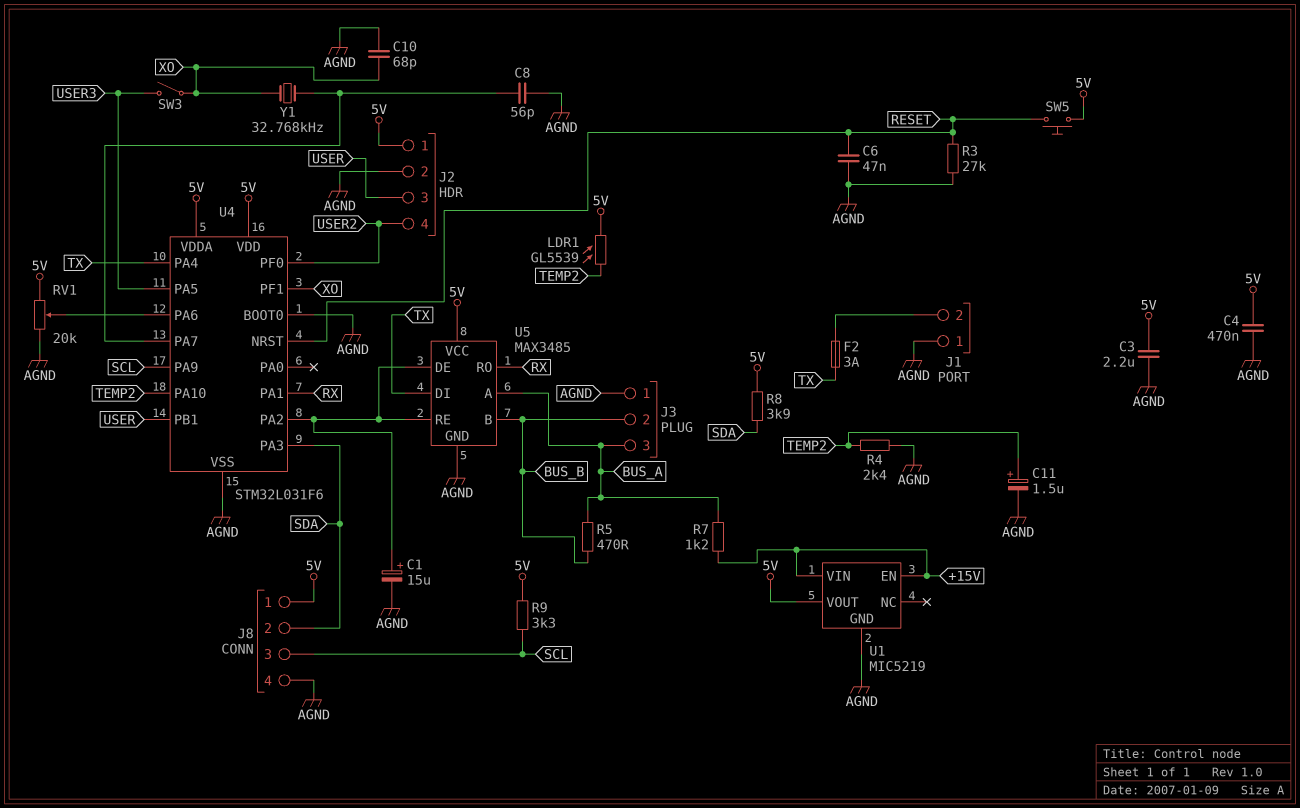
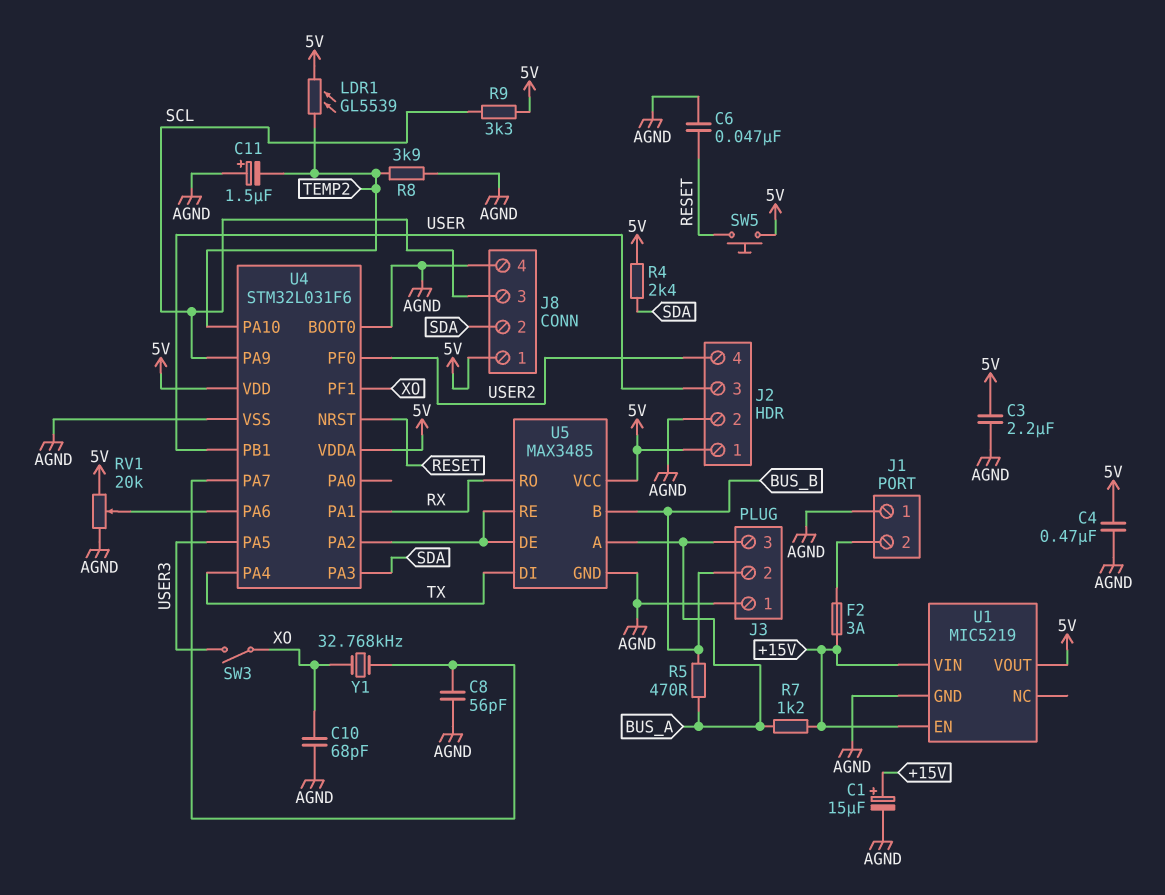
C1: 15uF (plus U4/PA2, minus AGND) -> 15uF (plus +15V, minus AGND)
C11: 1.5uF (plus TEMP2, minus AGND) -> 1.5uF (plus AGND, minus TEMP2)
F2: 3A (J1/2, TX) -> 3A (+15V, J1/2)
R3: 27k (AGND, RESET) -> none
R4: 2.4k (AGND, TEMP2) -> 2.4k (5V, SDA)
R8: 3.9k (5V, SDA) -> 3.9k (AGND, TEMP2)

